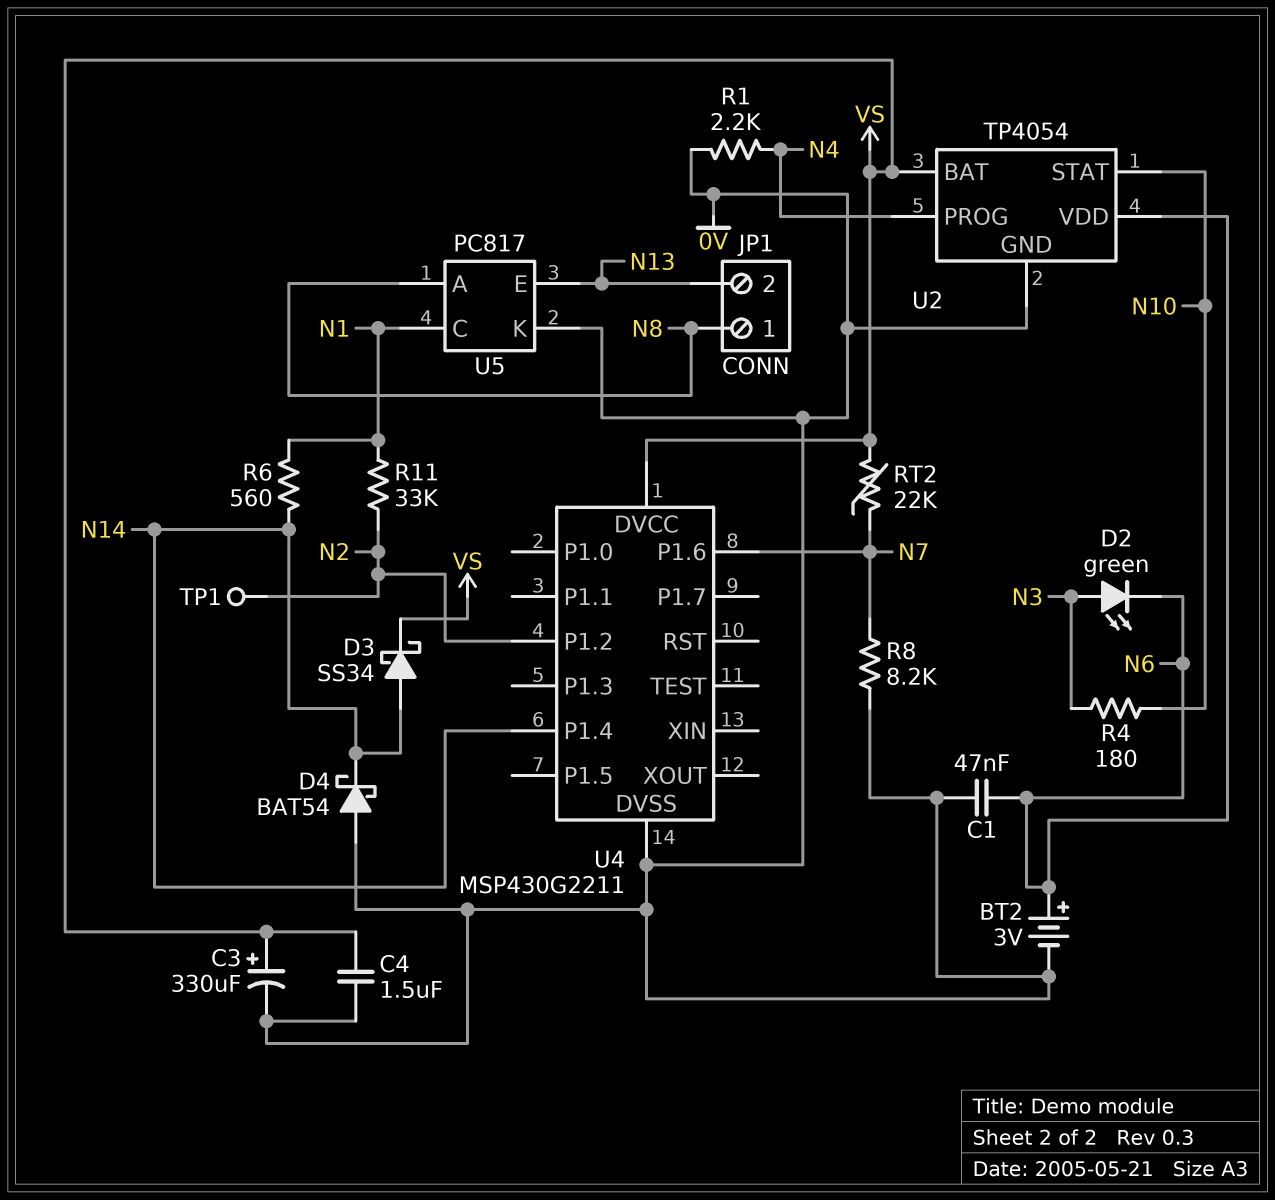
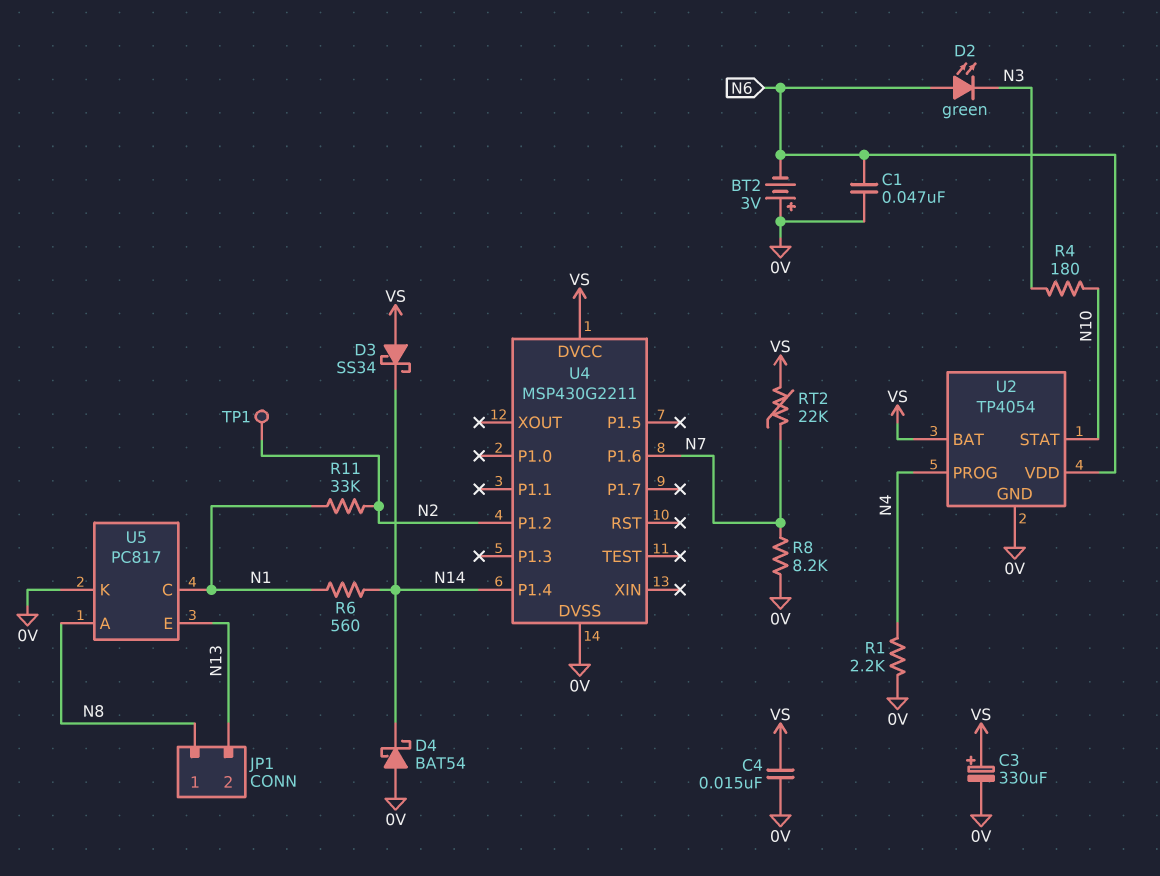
BT2: 3V (plus N6, minus 0V) -> 3V (plus 0V, minus N6)
C4: 1.5uF (0V, VS) -> 15nF (0V, VS)
D2: LED green (A N3, K N6) -> LED green (A N6, K N3)
D3: schottky SS34 (A N14, K VS) -> schottky SS34 (A VS, K N14)

